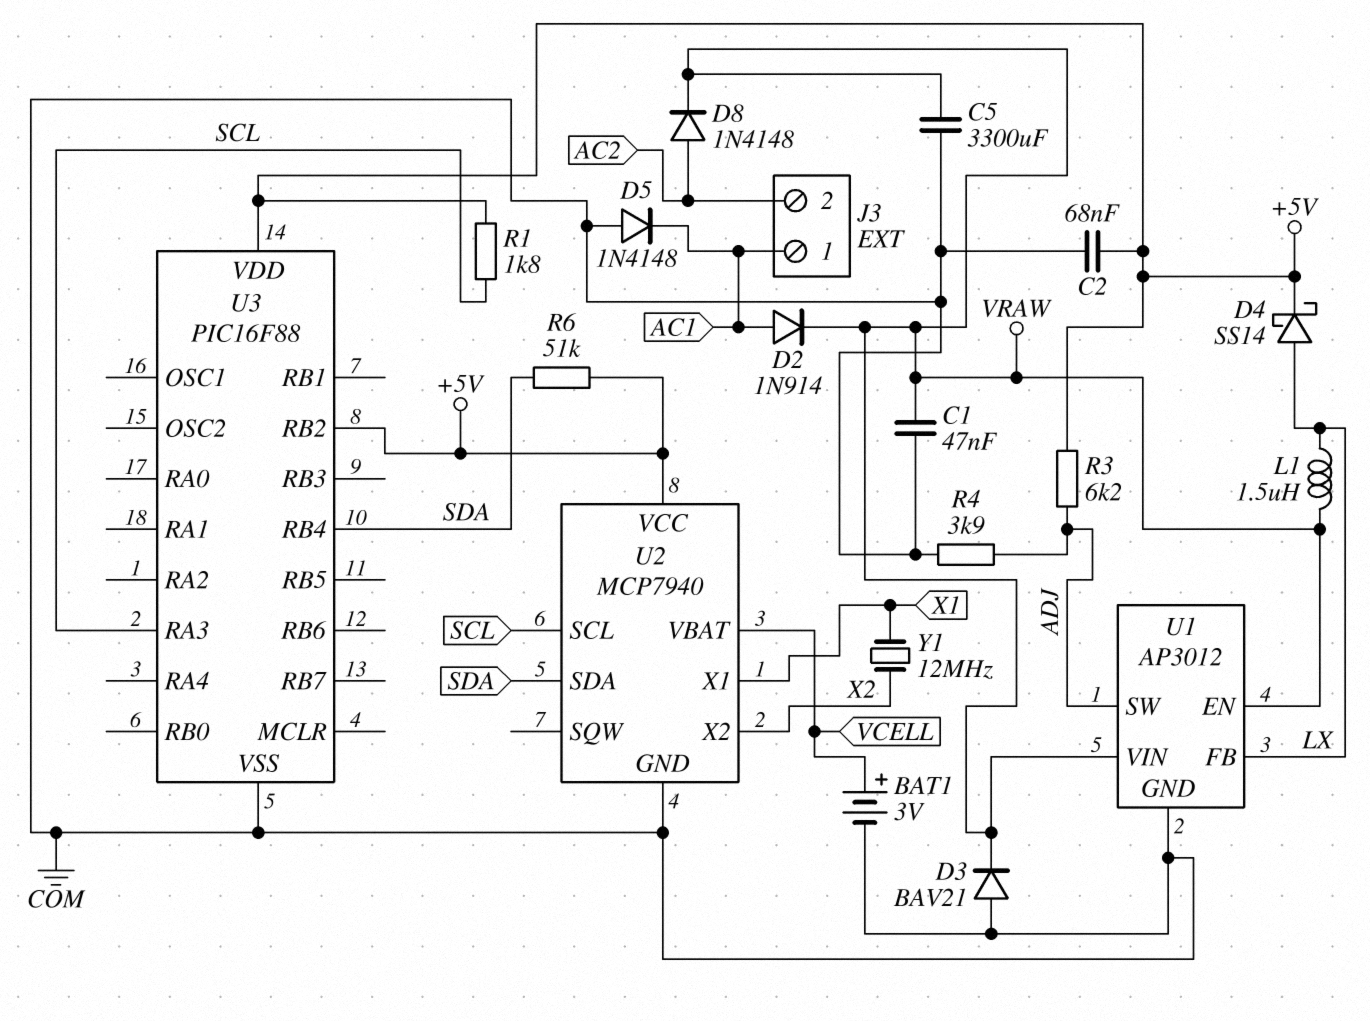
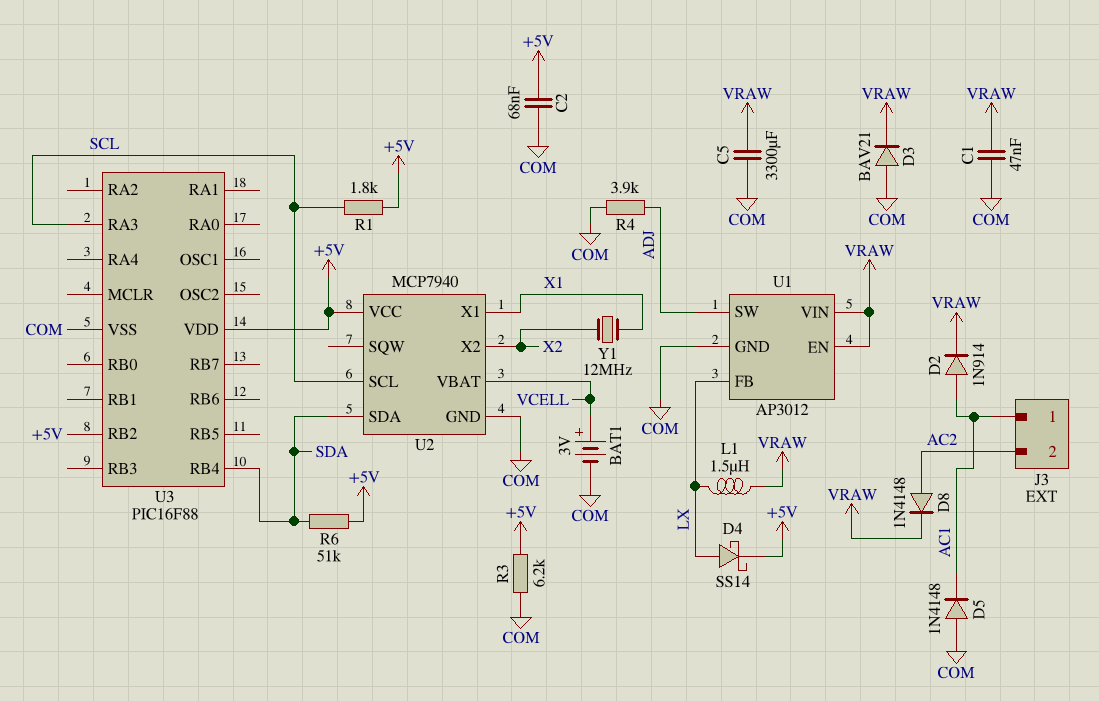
R3: 6.2k (+5V, ADJ) -> 6.2k (+5V, COM)

